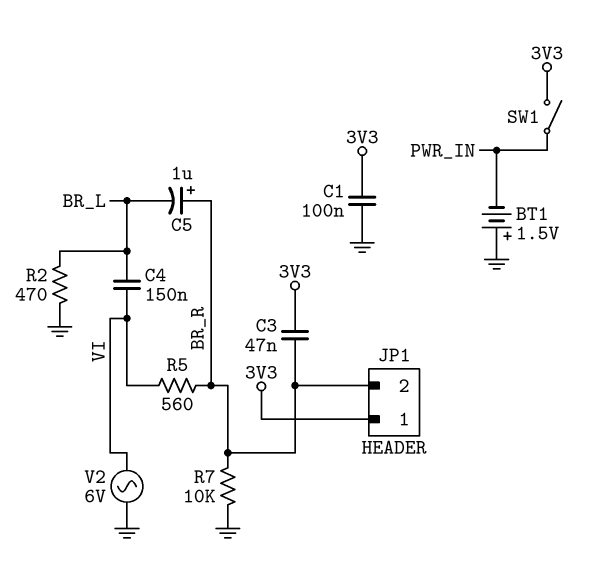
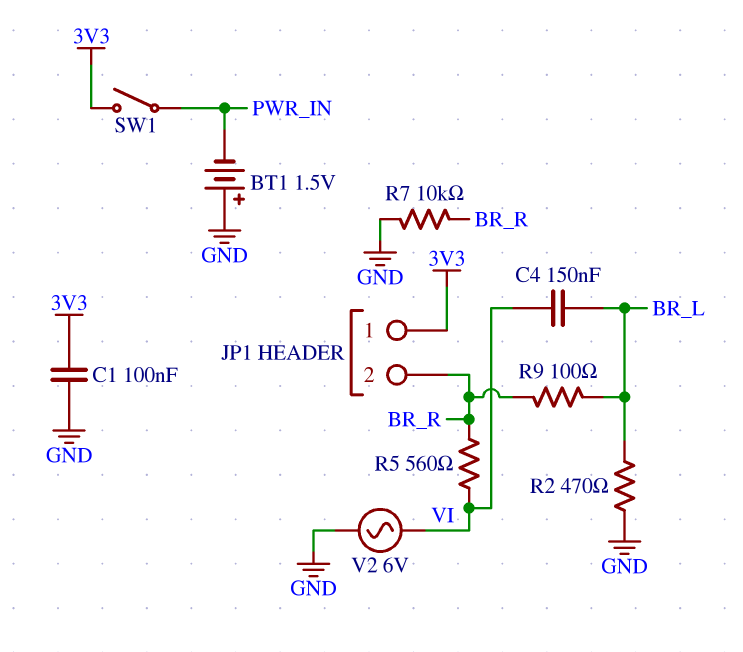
C3: 47nF (3V3, BR_R) -> none
C5: 1uF (plus BR_R, minus BR_L) -> none
R9: none -> 100 (BR_L, BR_R)

